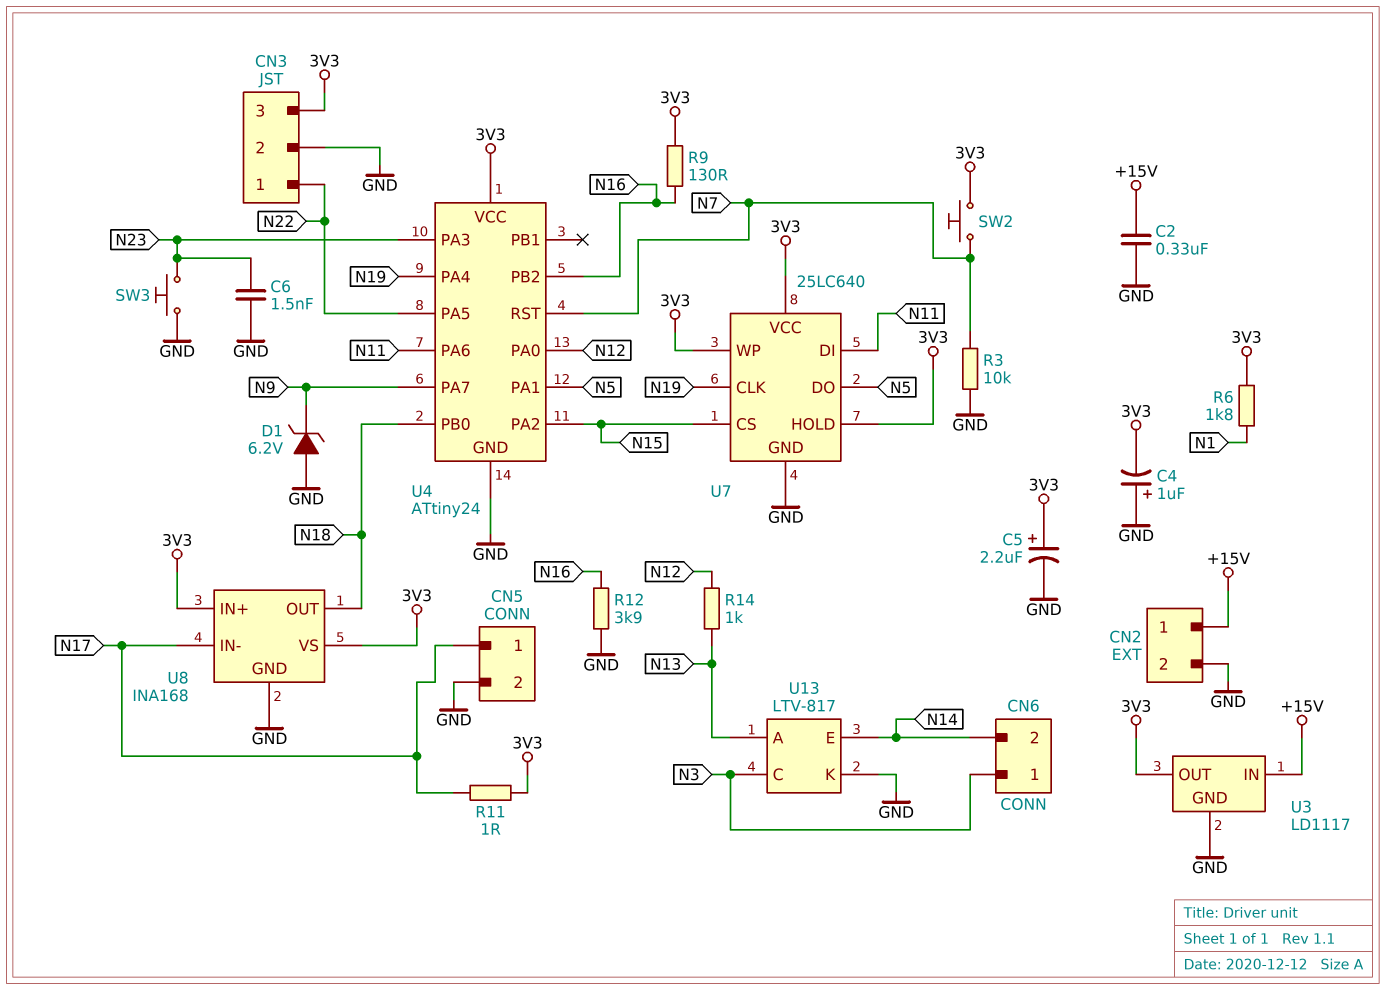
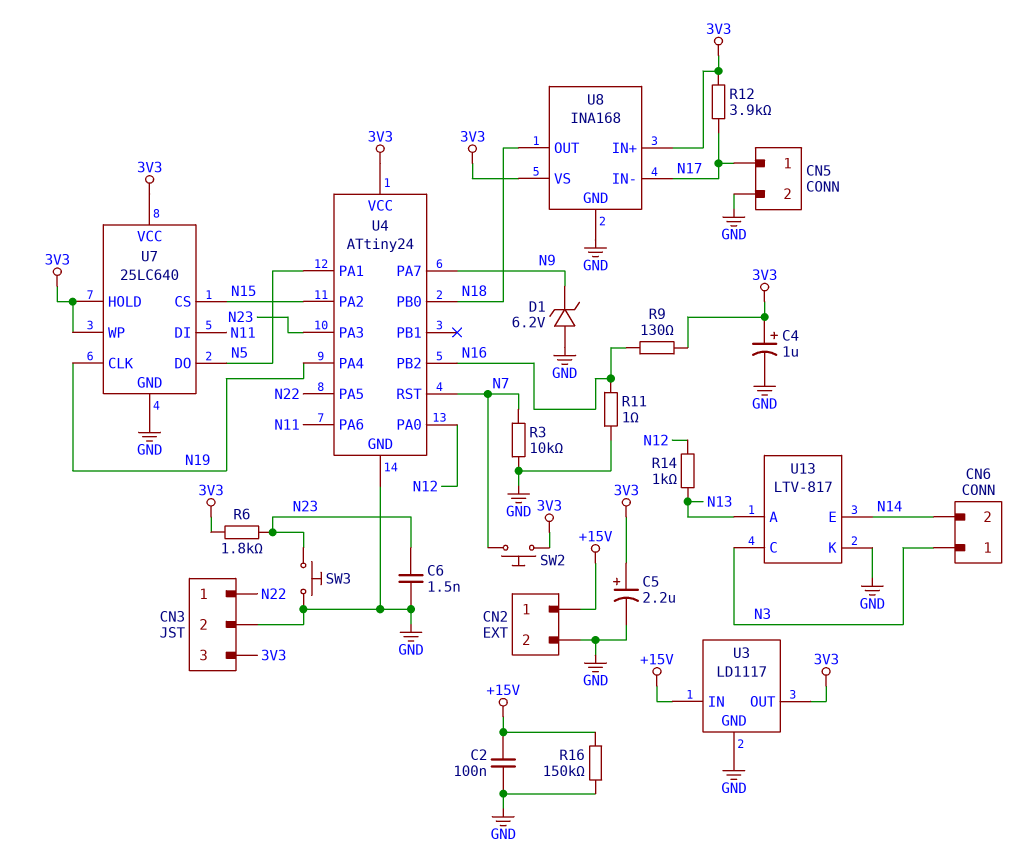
C2: 330nF (+15V, GND) -> 100nF (+15V, GND)
C4: 1uF (plus GND, minus 3V3) -> 1uF (plus 3V3, minus GND)
R6: 1.8k (3V3, N1) -> 1.8k (3V3, N23)
R11: 1 (3V3, N17) -> 1 (GND, N16)
R12: 3.9k (GND, N16) -> 3.9k (3V3, N17)
R16: none -> 150k (+15V, GND)

